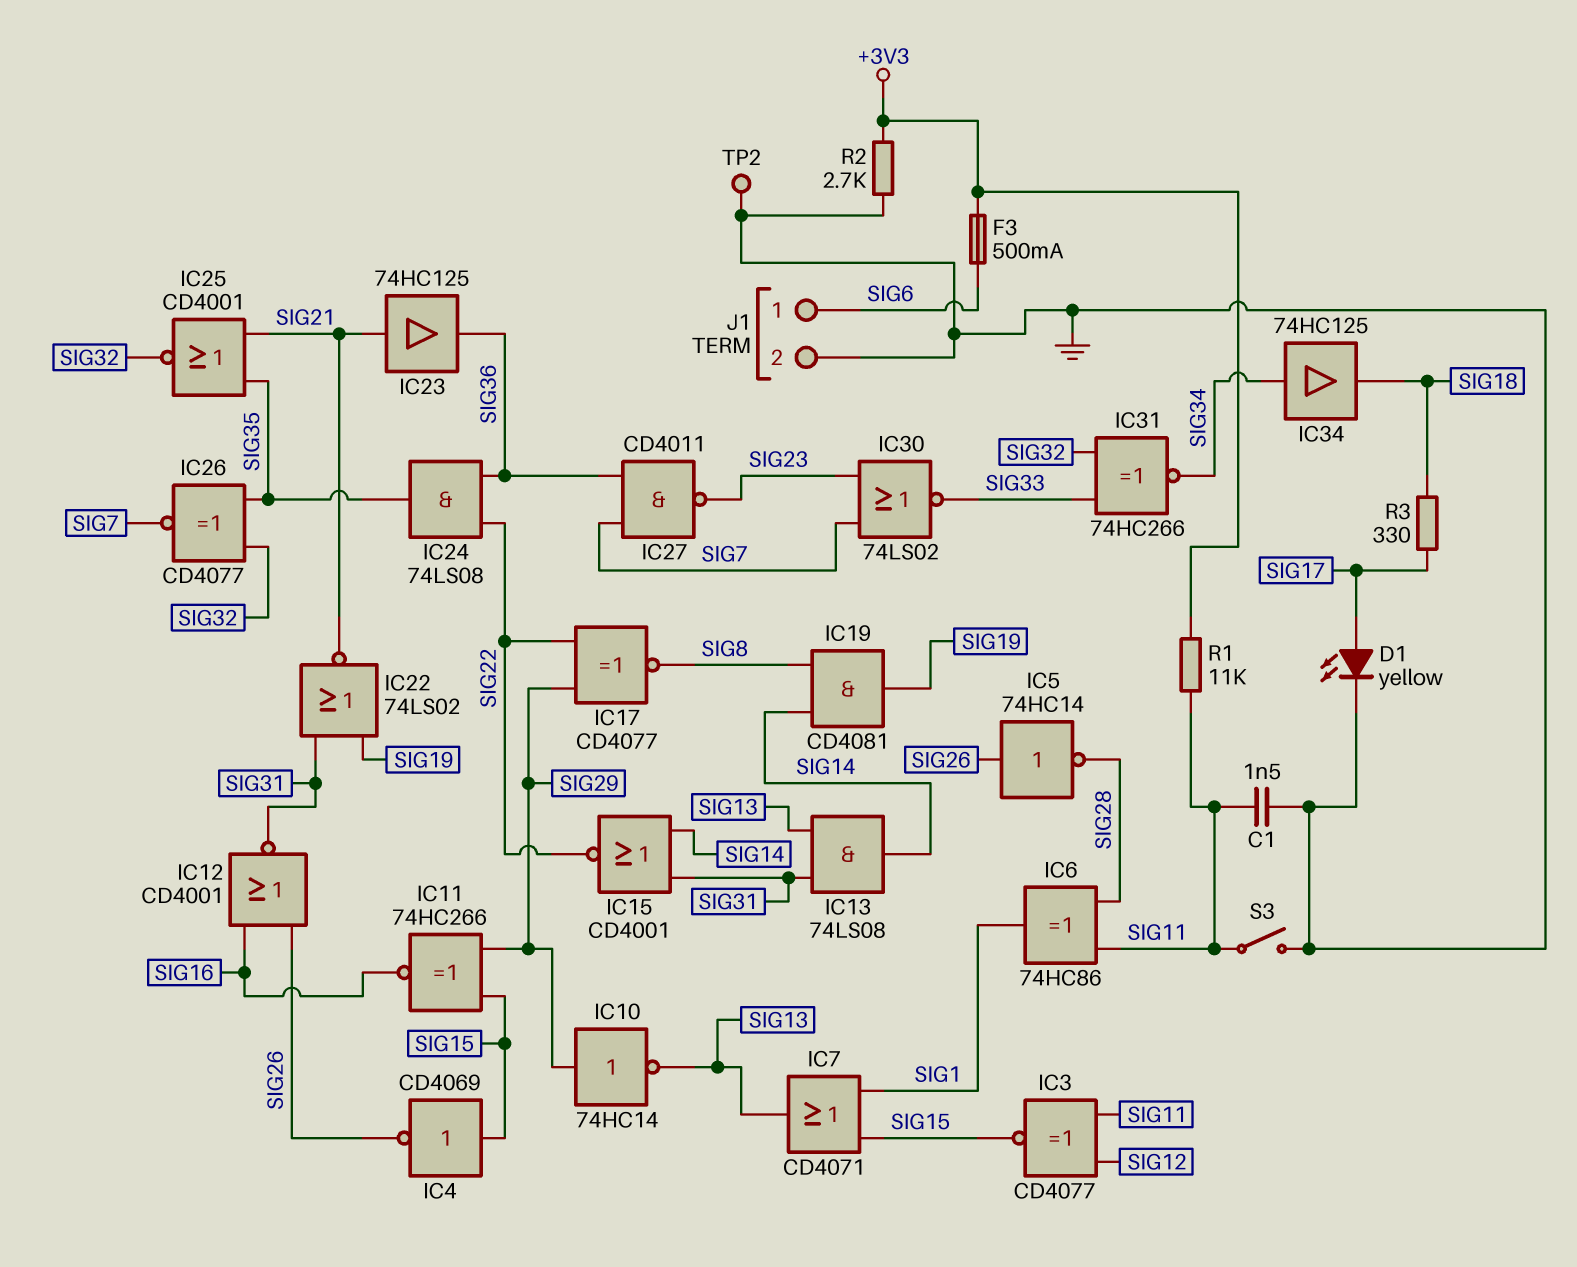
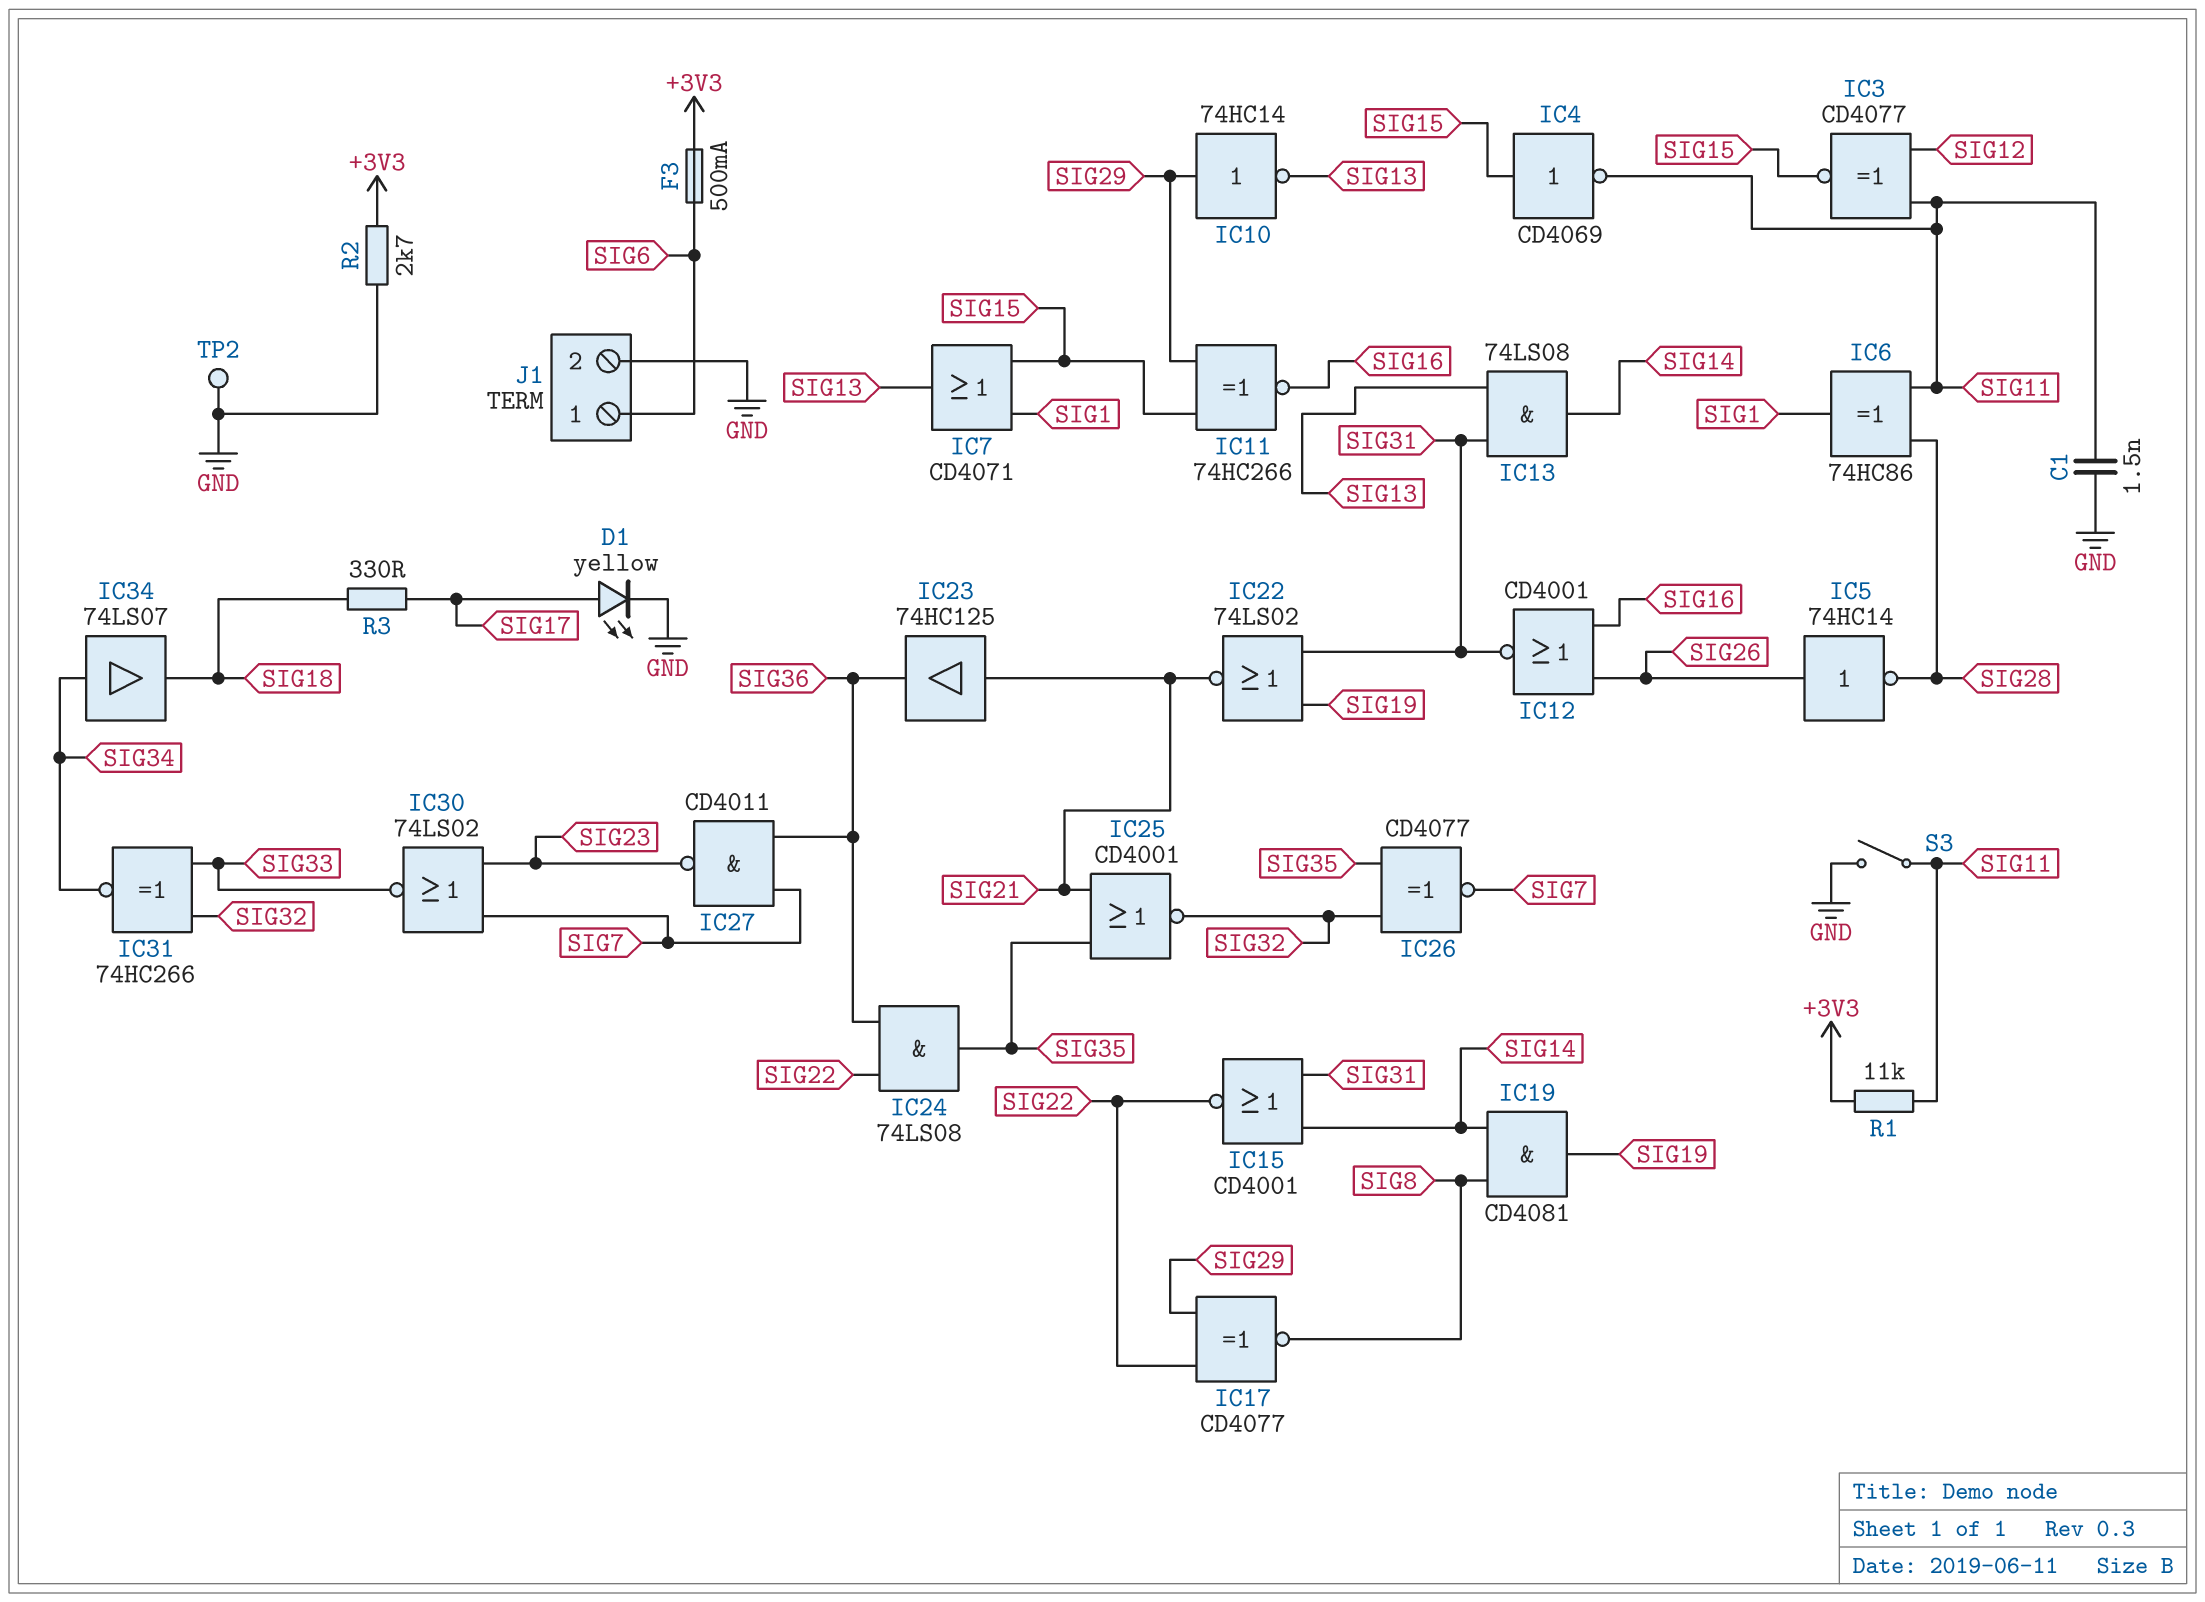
IC4: NOT CD4069 (in SIG15, out SIG26) -> NOT CD4069 (in SIG15, out SIG11)
IC34: buffer 74HC125 (in SIG34, out SIG18) -> buffer 74LS07 (in SIG34, out SIG18)

